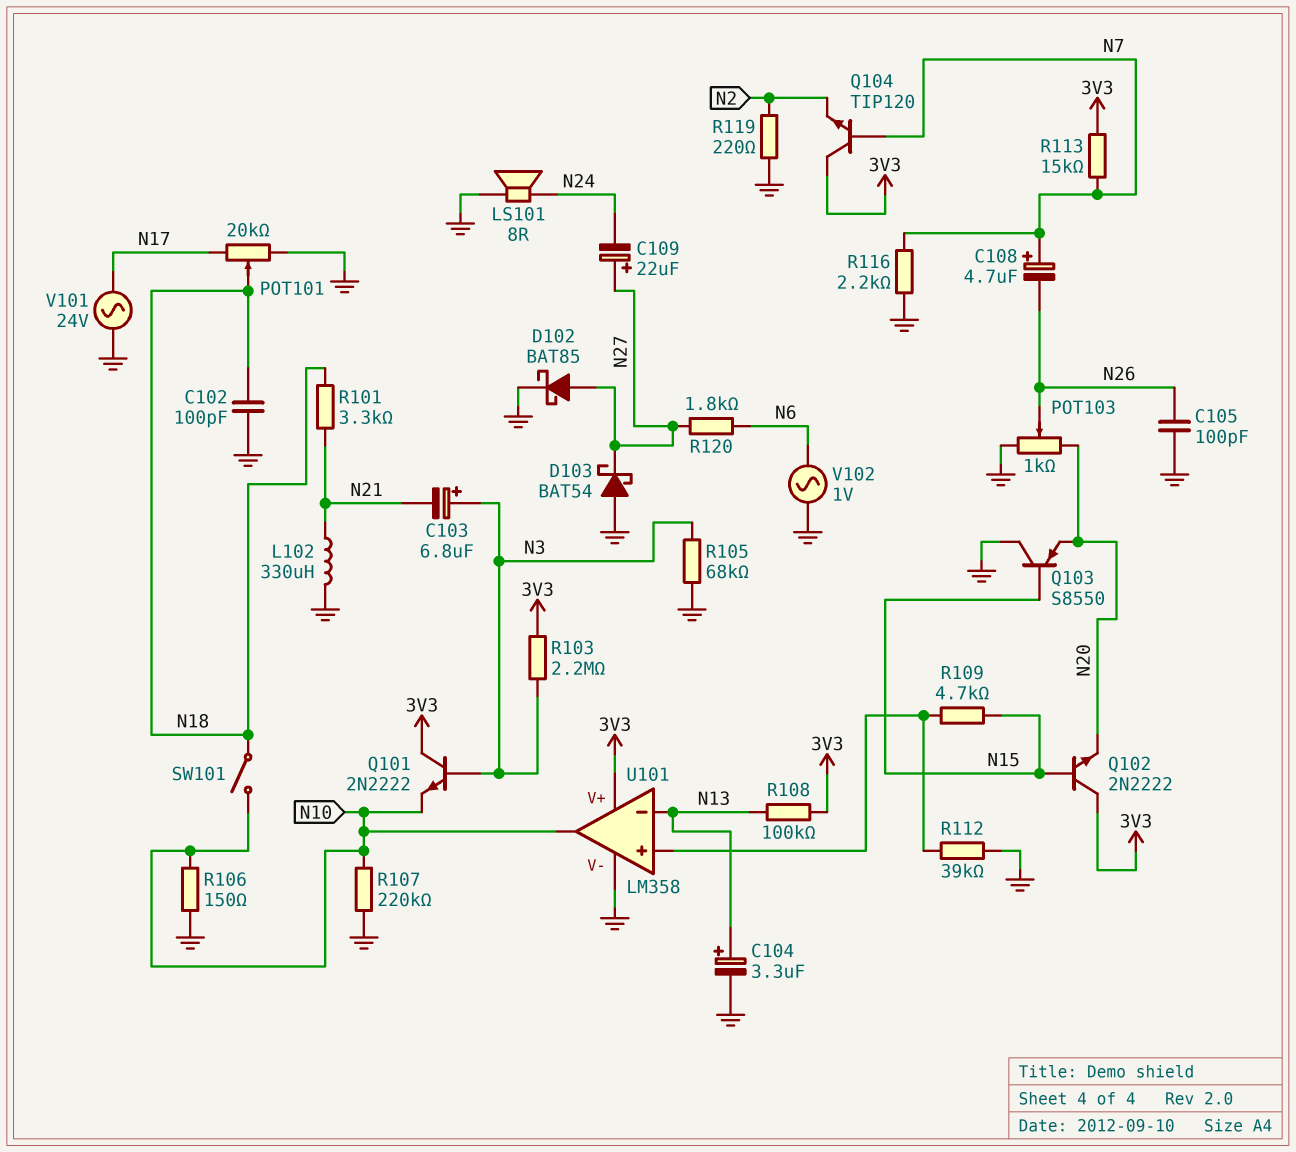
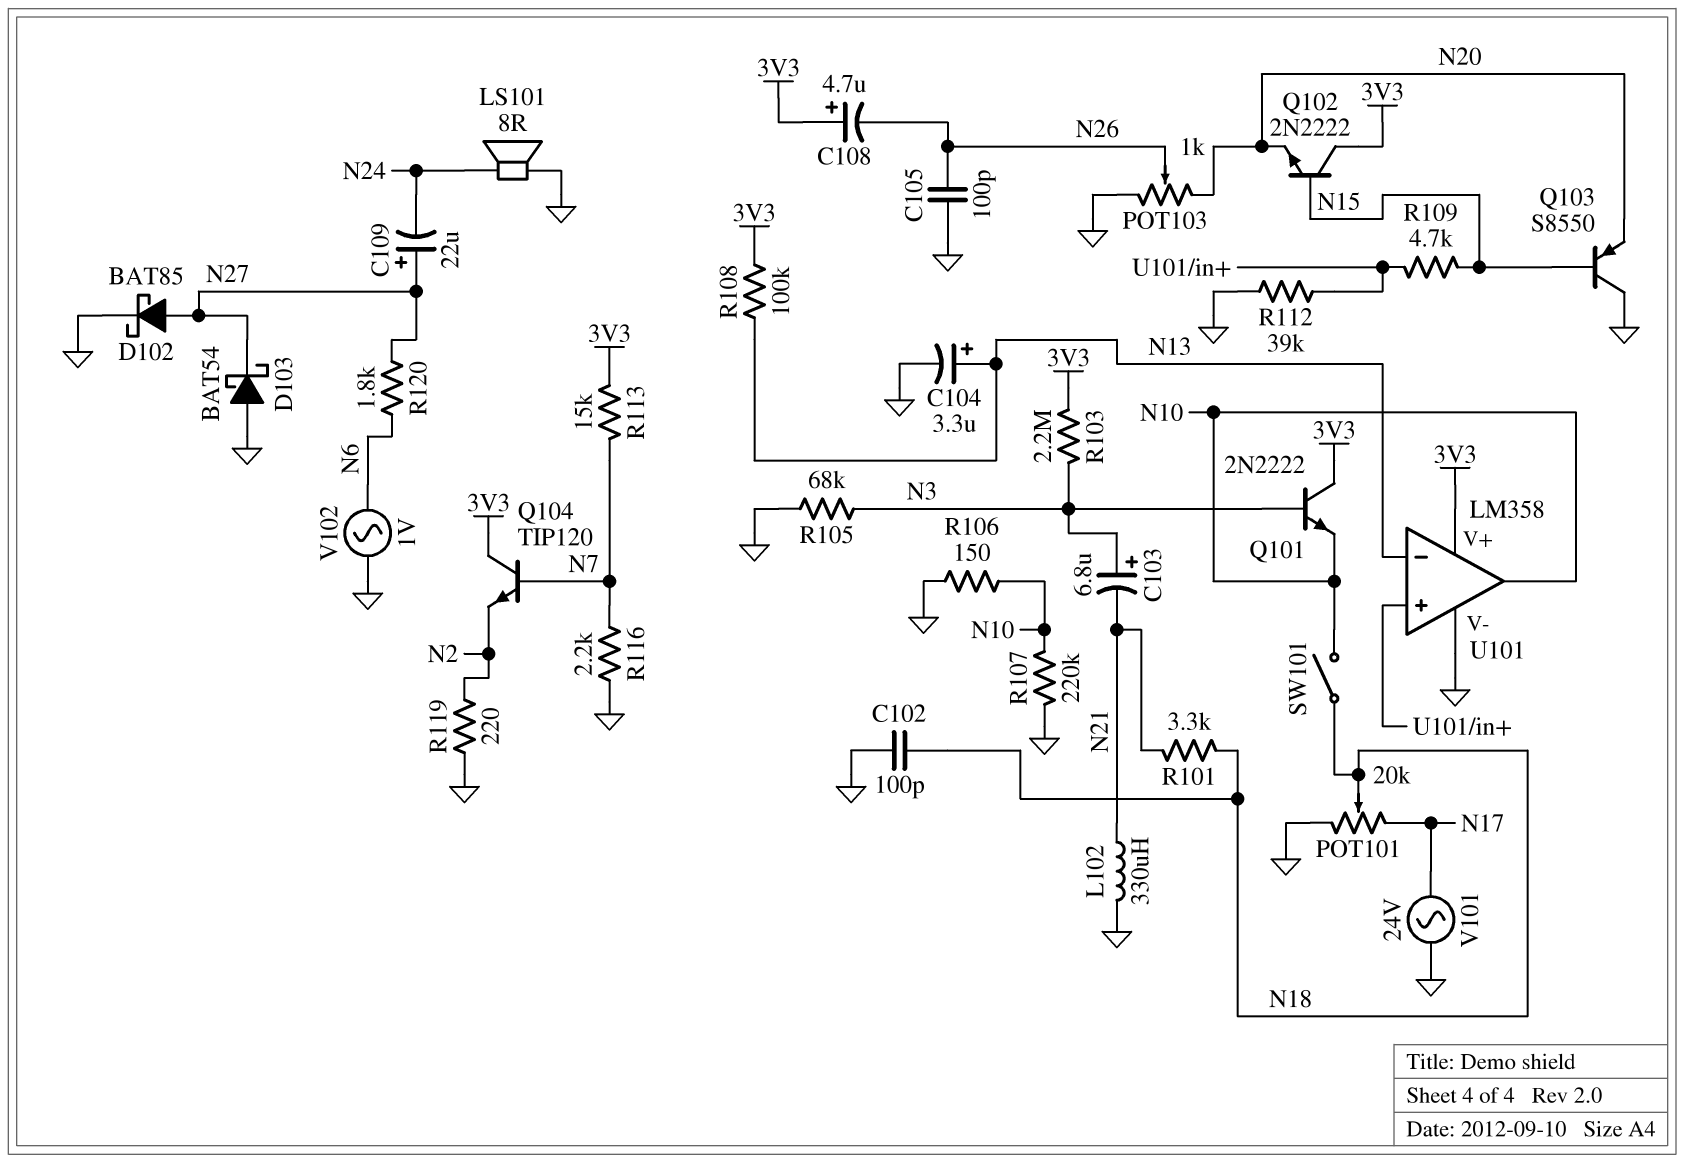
C108: 4.7uF (plus N7, minus N26) -> 4.7uF (plus 3V3, minus N26)

